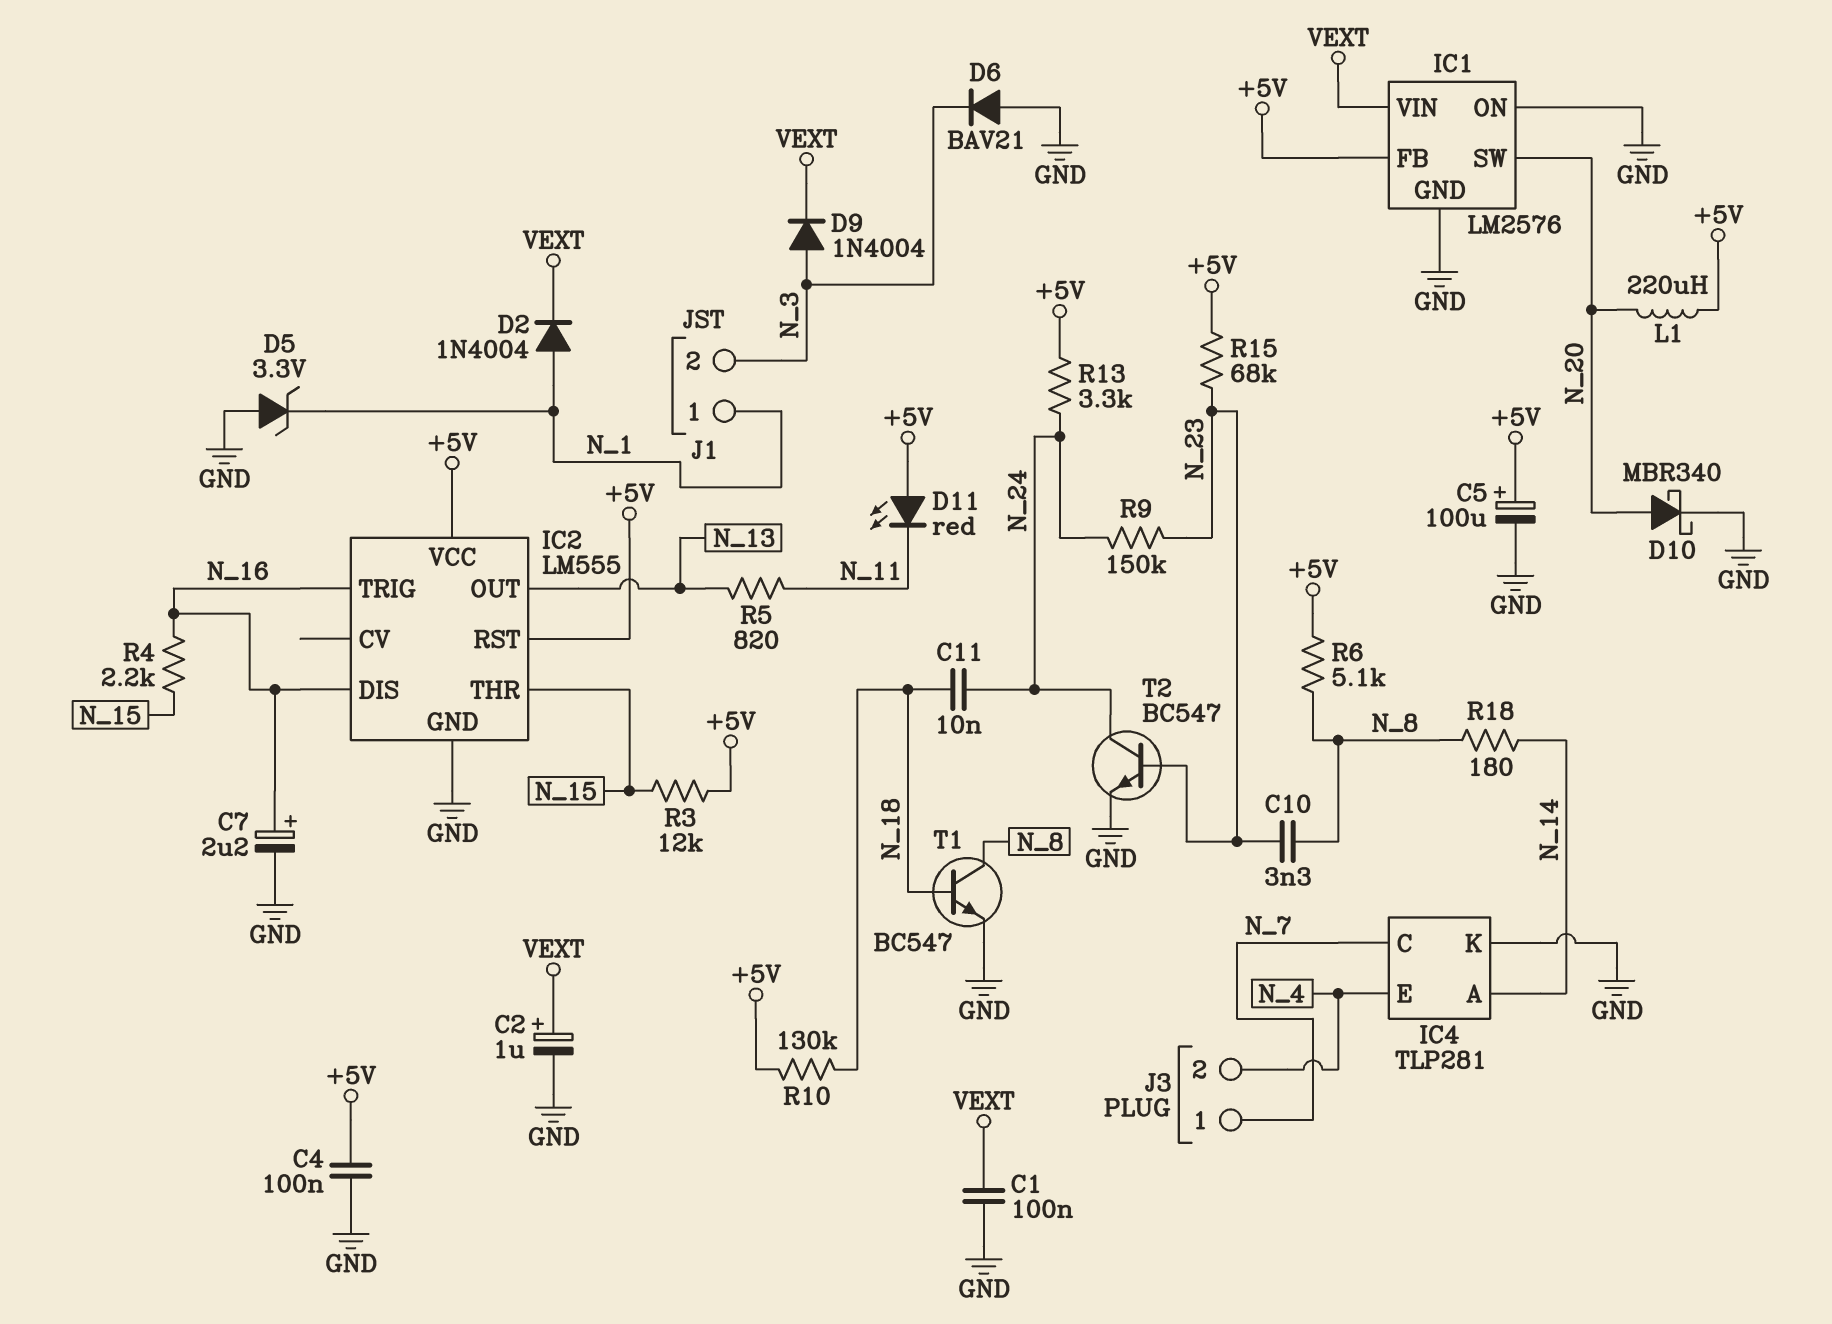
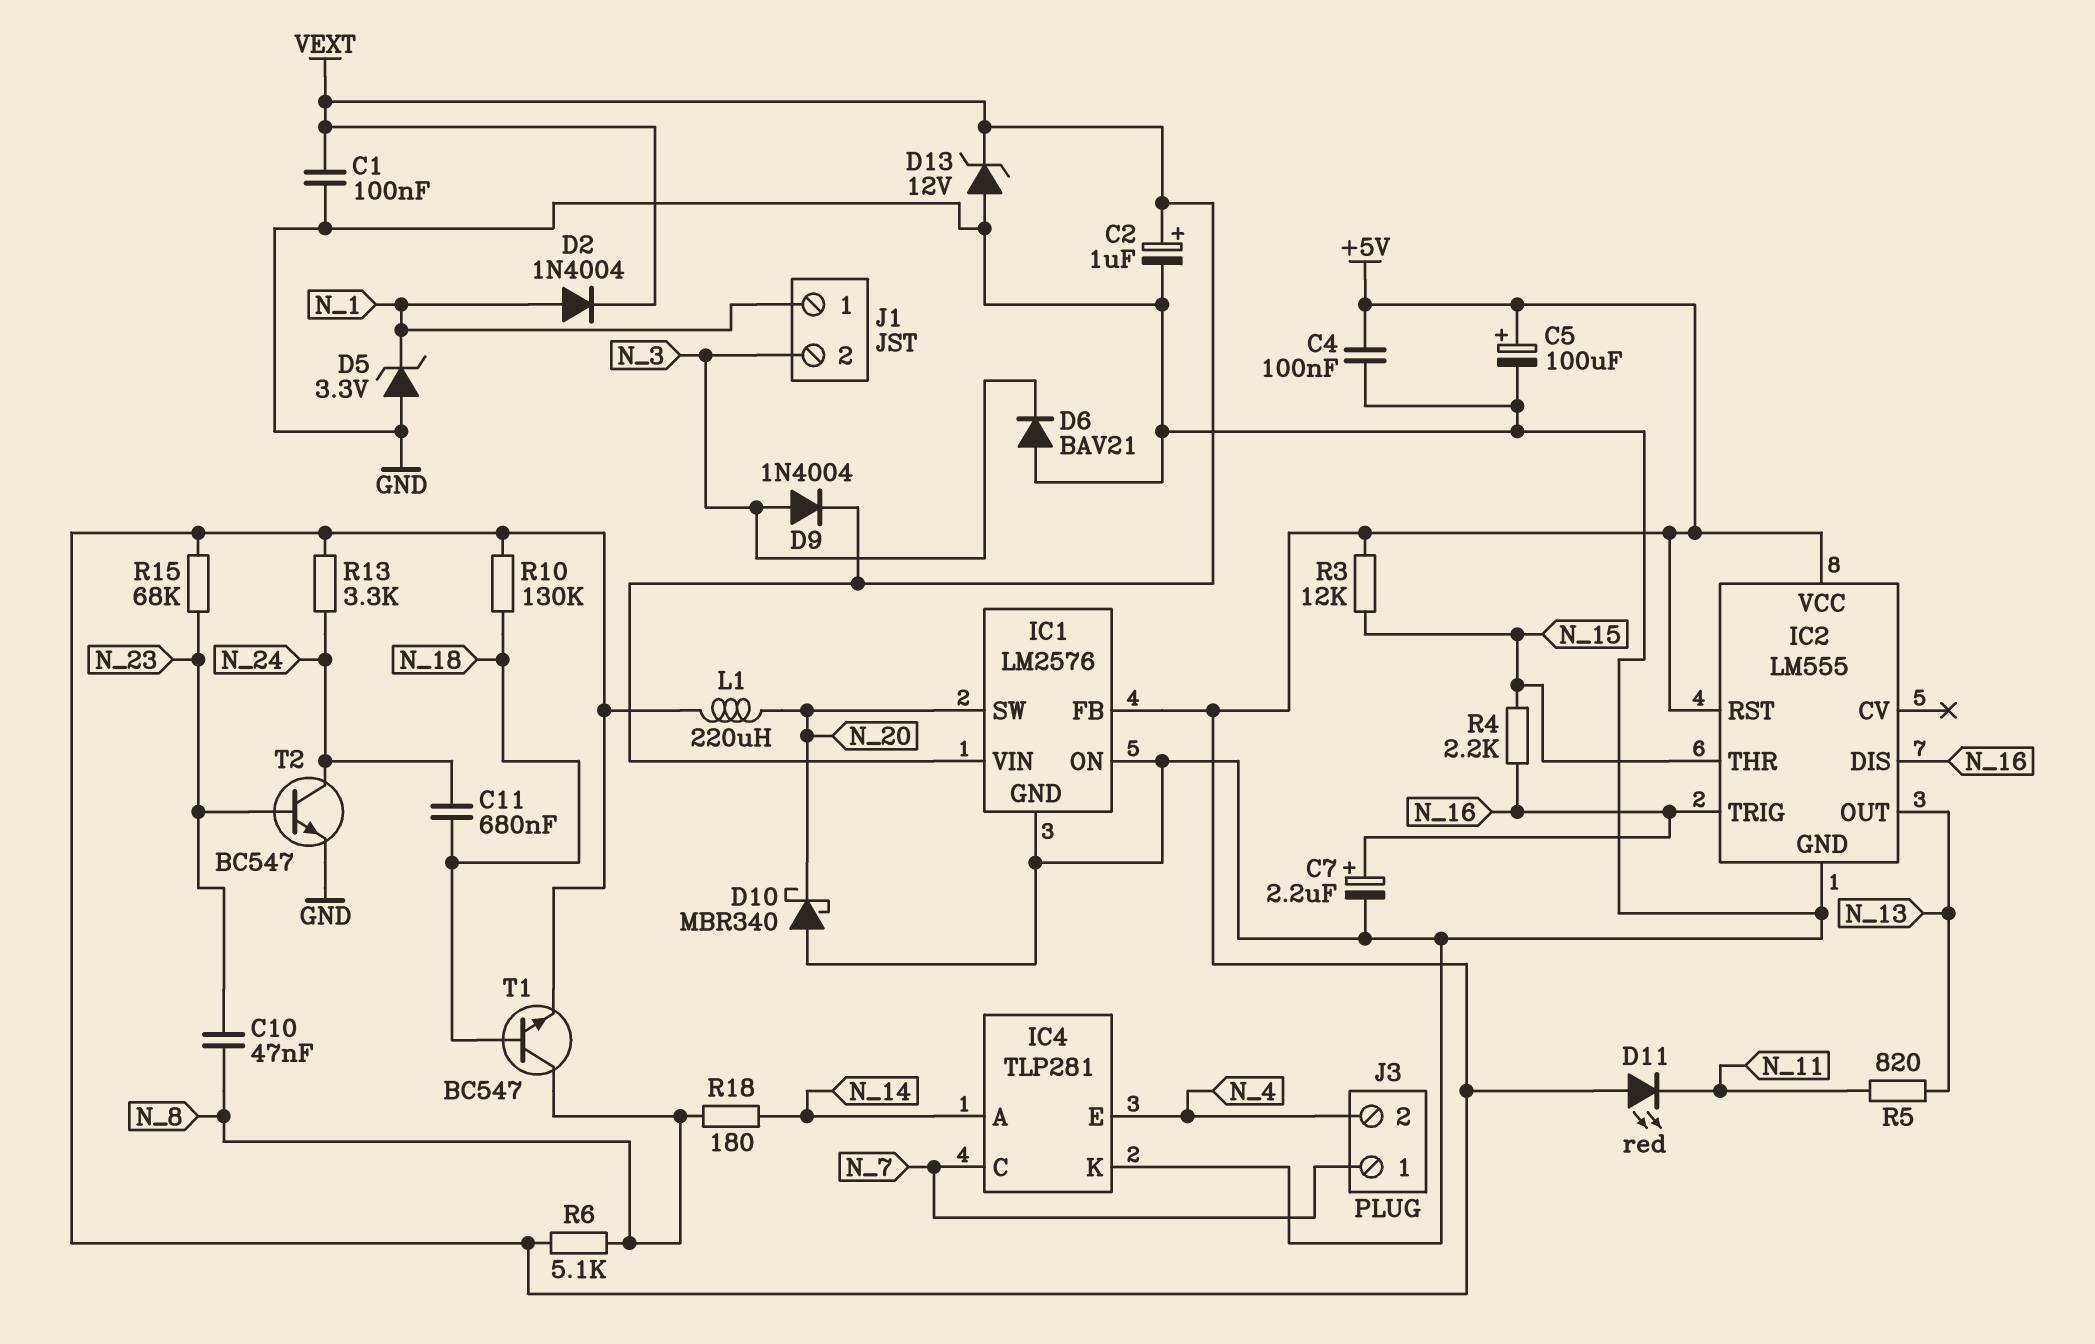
C10: 3.3nF (N_8, N_23) -> 47nF (N_8, N_23)
C11: 10nF (N_18, N_24) -> 680nF (N_18, N_24)
D10: schottky MBR340 (A N_20, K GND) -> schottky MBR340 (A GND, K N_20)
D13: none -> zener 12V (A GND, K VEXT)
R9: 150k (N_23, N_24) -> none
T1: NPN BC547 (B N_18, C N_8, E GND) -> NPN BC547 (B N_18, C N_8, E +5V)

